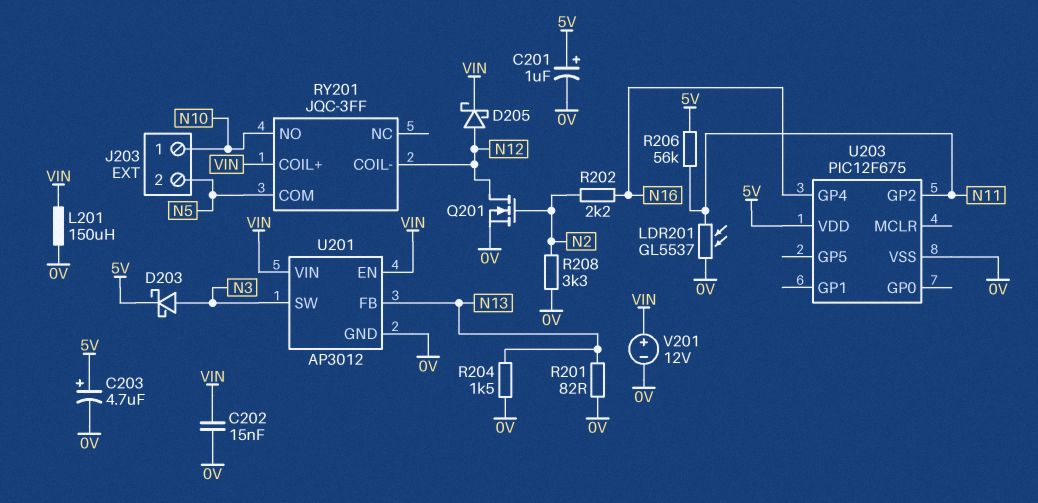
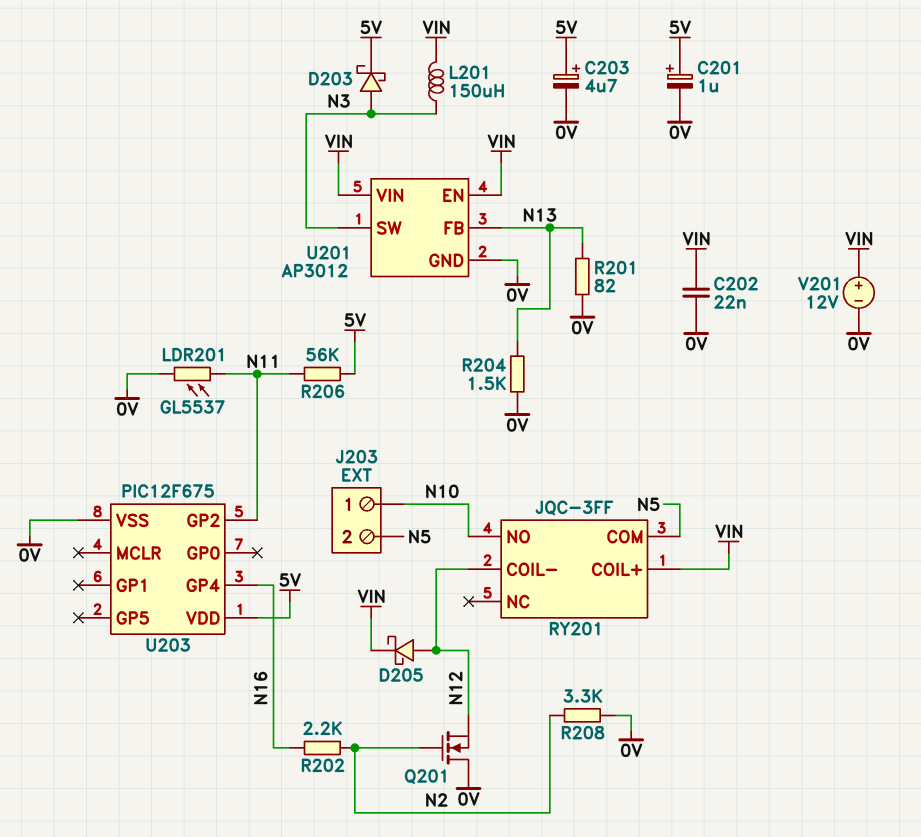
C202: 15nF (0V, VIN) -> 22nF (0V, VIN)
L201: 150uH (0V, VIN) -> 150uH (N3, VIN)
Q201: NMOS (G N2, D N12, S 0V) -> NMOS (G N2, D 0V, S N12)

